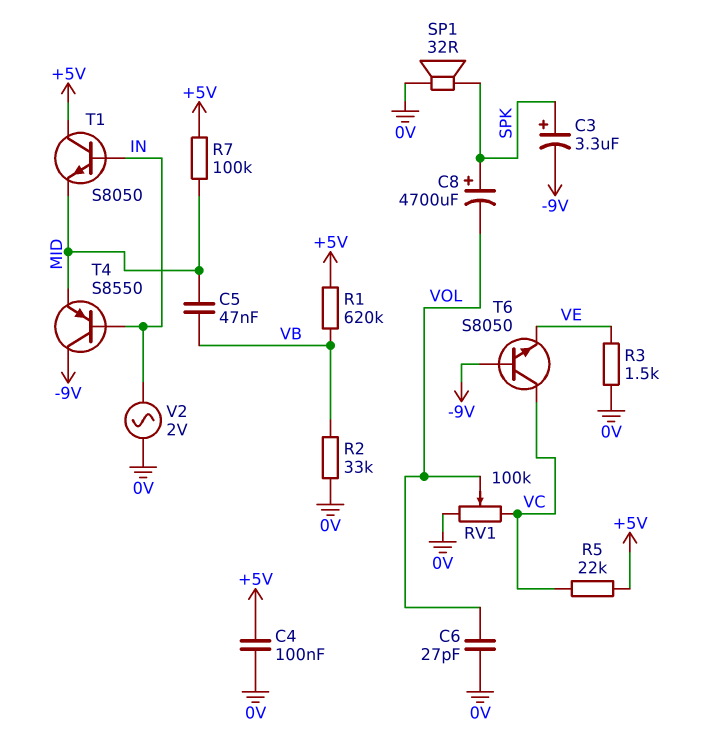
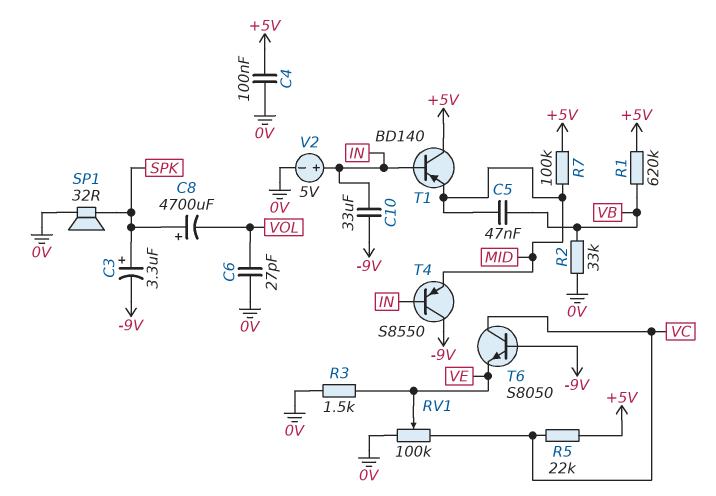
C10: none -> 33uF (-9V, IN)
RV1: 100k (0V, VC, wiper VOL) -> 100k (0V, VC, wiper VE)
T1: NPN S8050 (B IN, C +5V, E MID) -> PNP BD140 (B IN, C +5V, E MID)
V2: AC 2V (0V, IN) -> 5V (plus IN, minus 0V)

